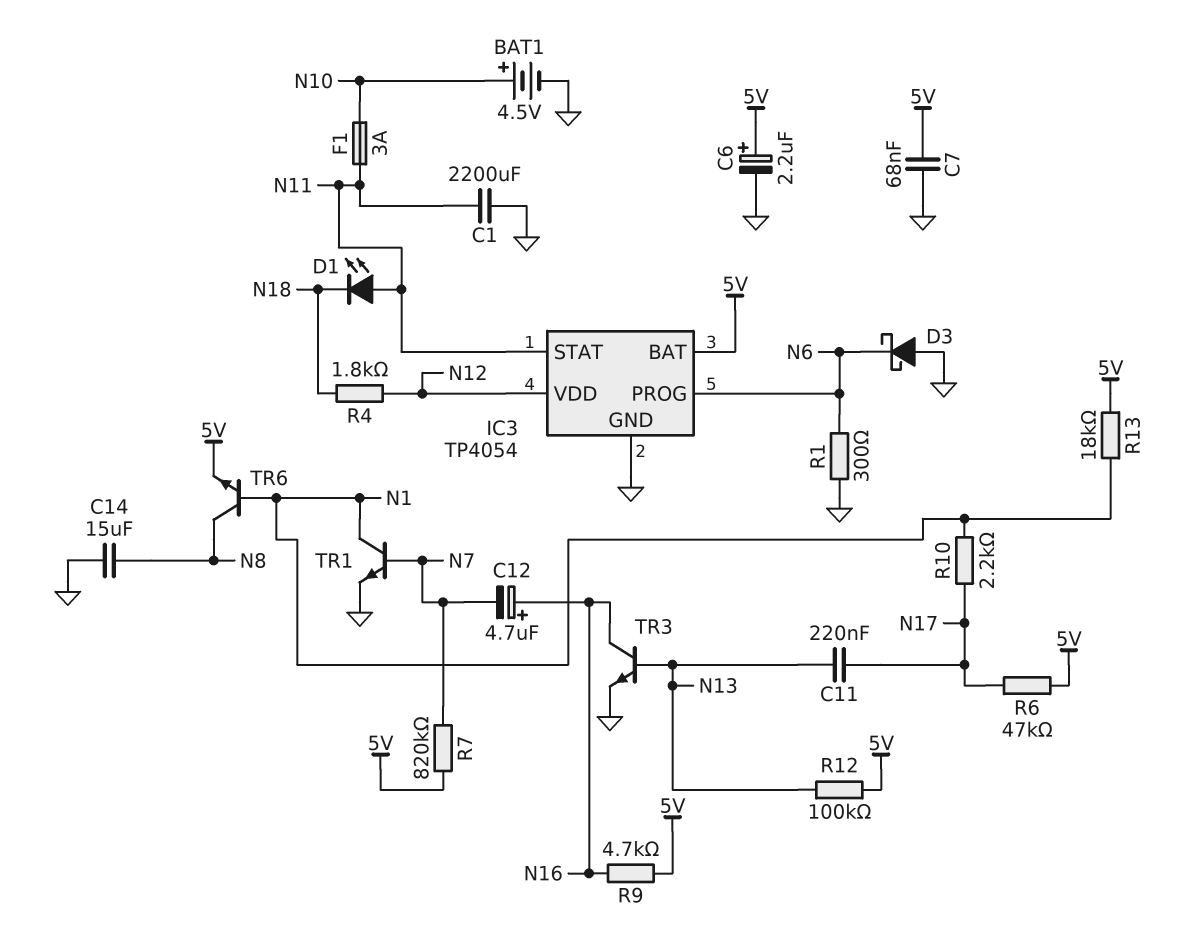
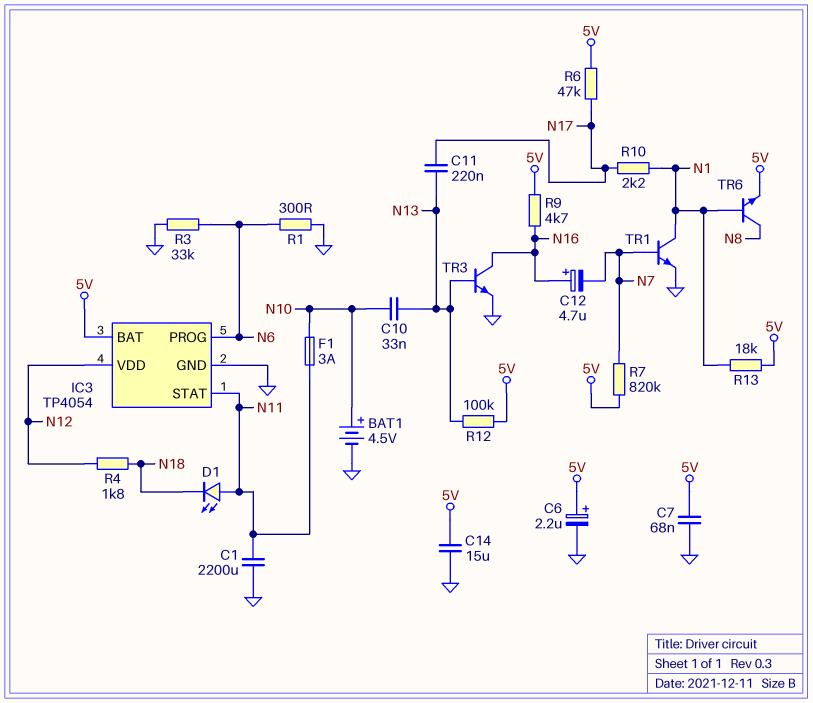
C10: none -> 33nF (N10, N13)
C14: 15uF (GND, N8) -> 15uF (5V, GND)
D3: schottky (A GND, K N6) -> none
R3: none -> 33k (GND, N6)

